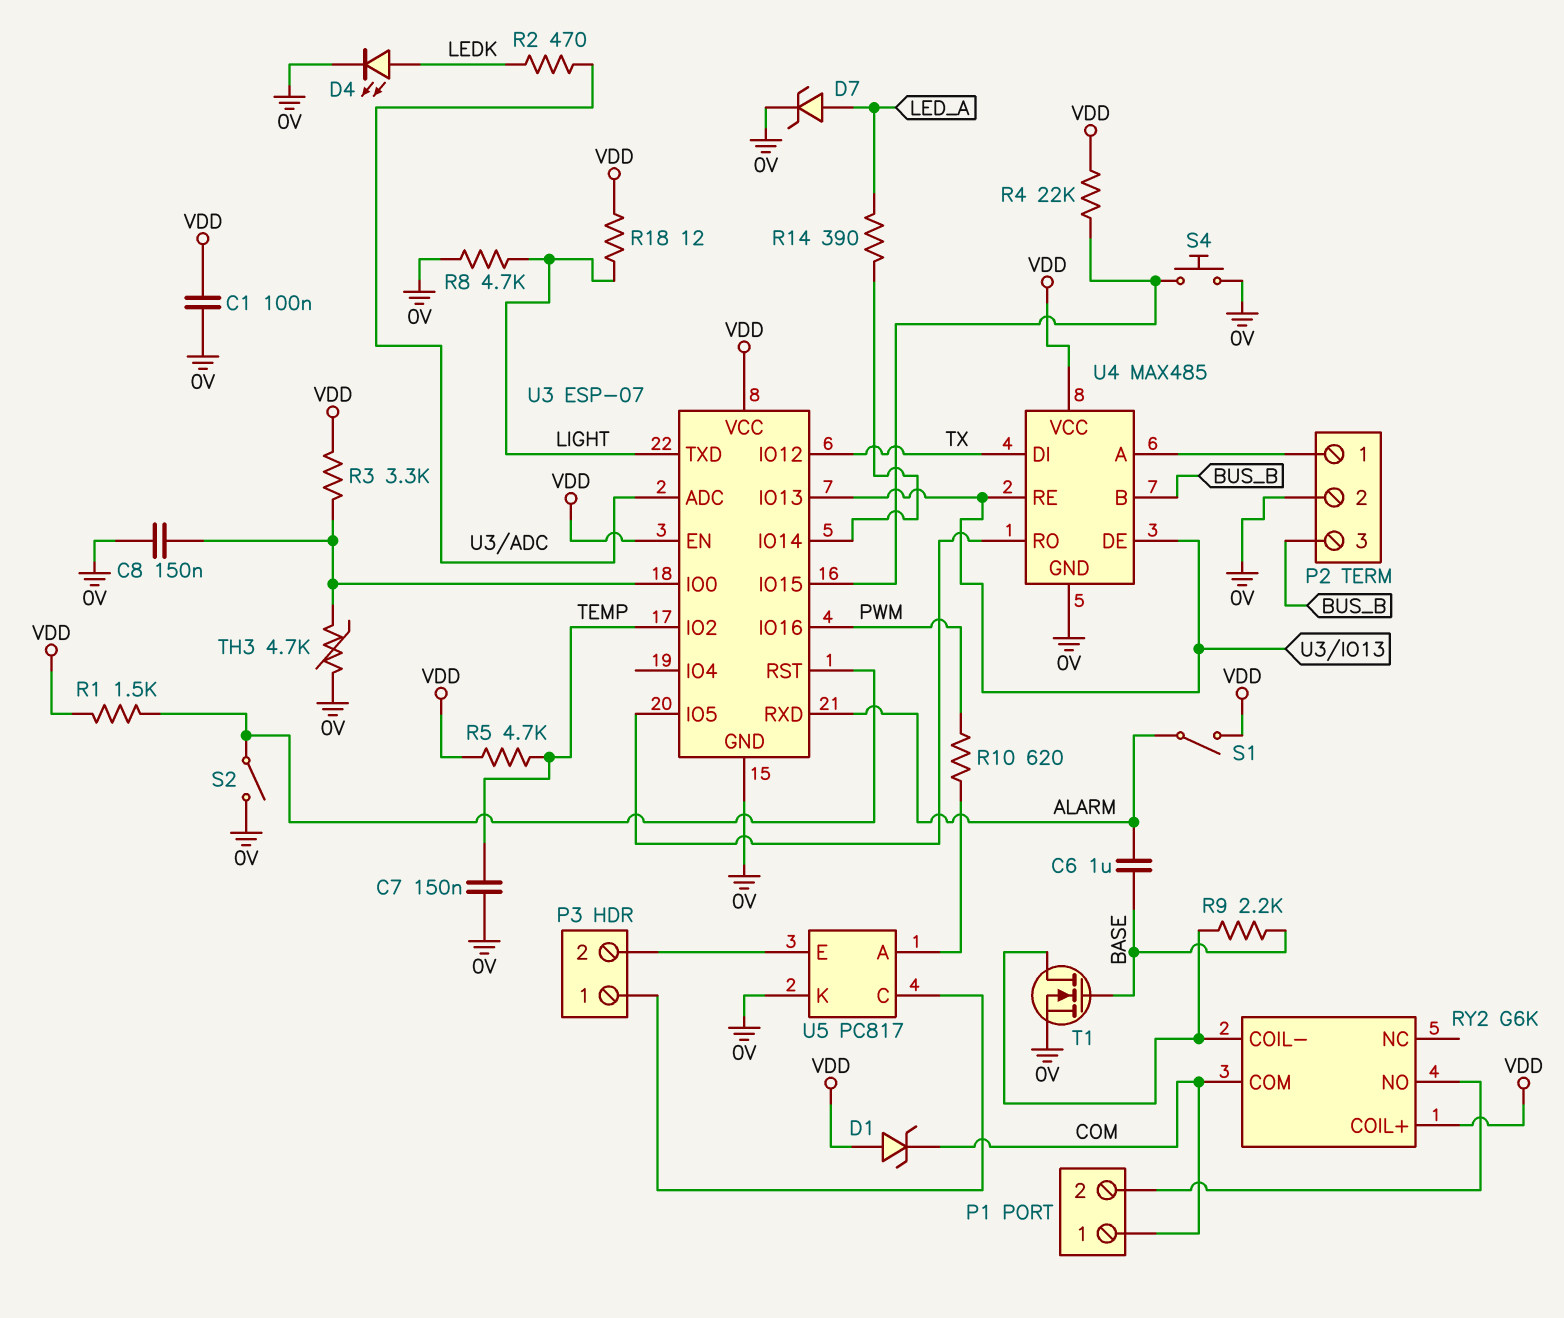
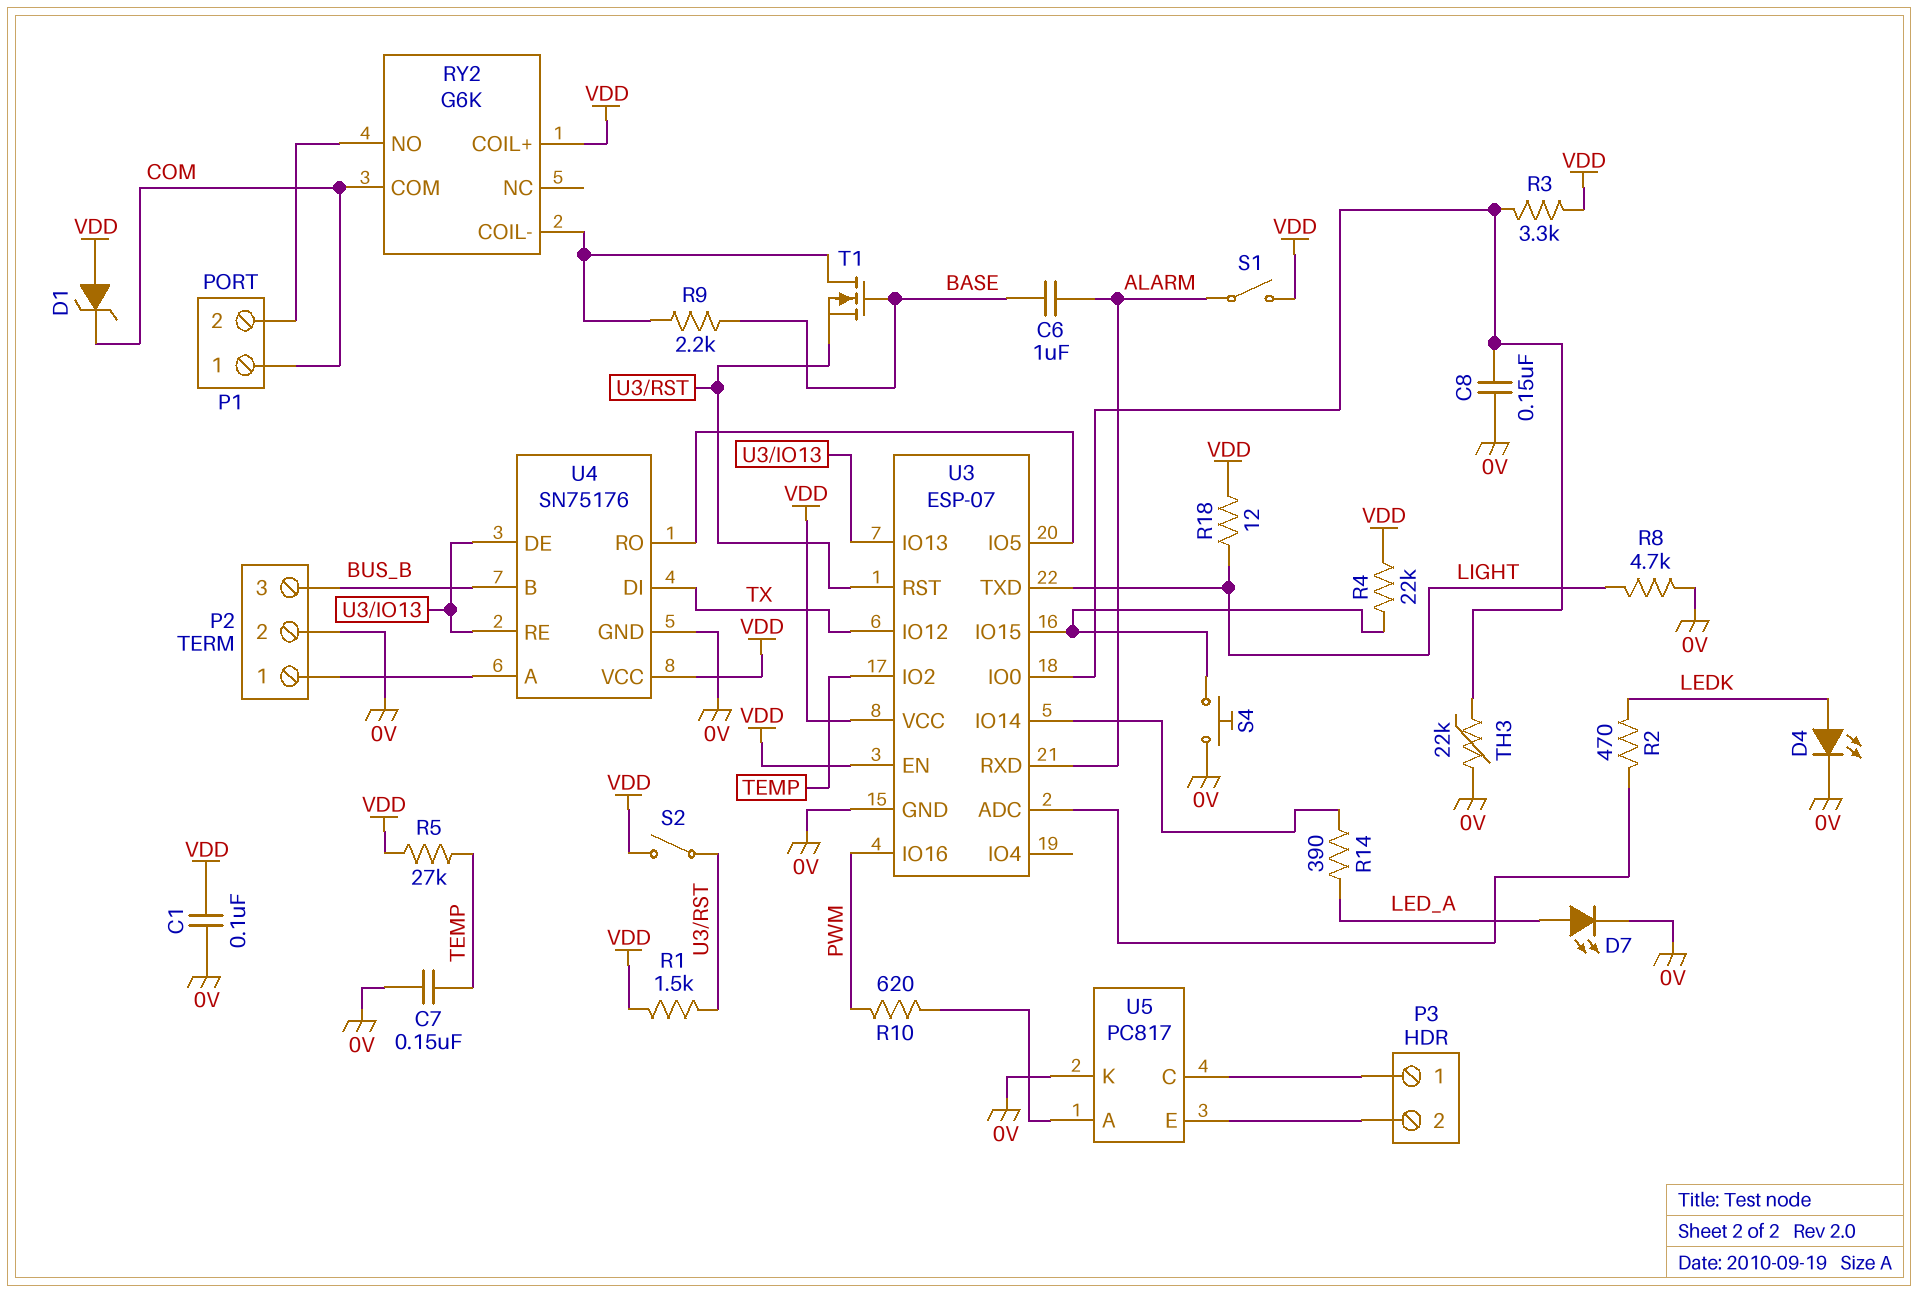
D7: zener (A LED_A, K 0V) -> LED (A LED_A, K 0V)
R5: 4.7k (TEMP, VDD) -> 27k (TEMP, VDD)
S2: switch (0V, U3/RST) -> switch (U3/RST, VDD)
T1: NMOS (G BASE, D RY2/COIL-, S 0V) -> NMOS (G BASE, D RY2/COIL-, S U3/RST)
TH3: 4.7k (0V, U3/IO0) -> 22k (0V, U3/IO0)
U4: MAX485 -> SN75176

